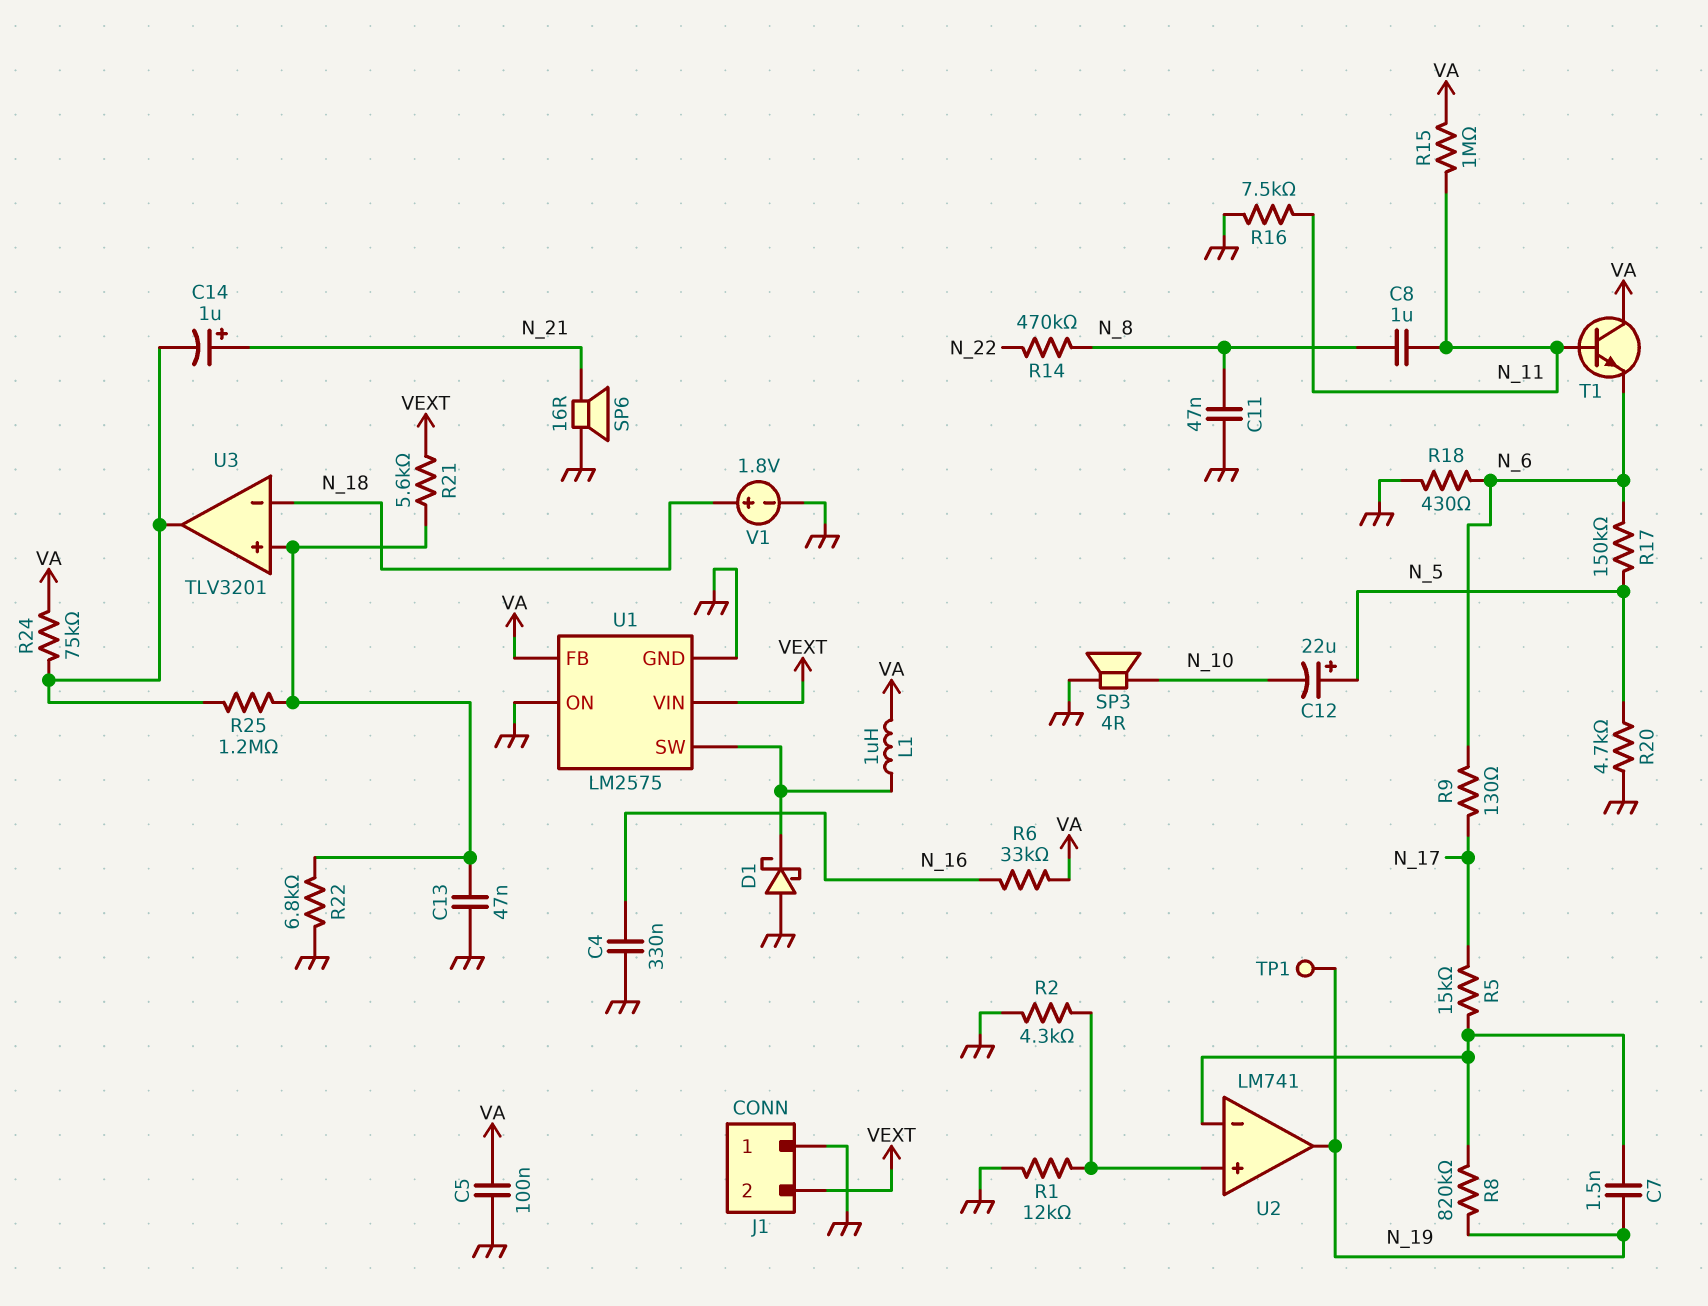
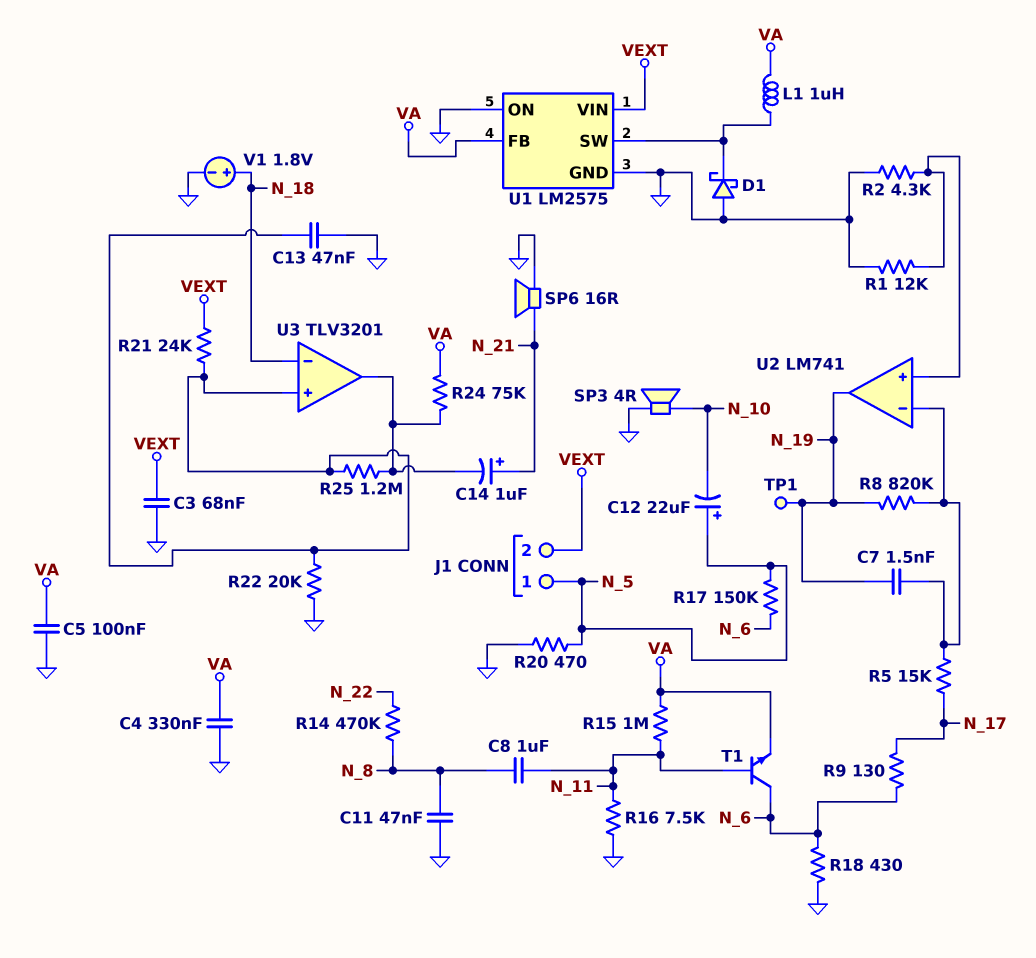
C3: none -> 68nF (GND, VEXT)
C4: 330nF (GND, N_16) -> 330nF (GND, VA)
J1 pin 1: GND -> N_5
R6: 33k (N_16, VA) -> none
R20: 4.7k (GND, N_5) -> 470 (GND, N_5)
R21: 5.6k (U3/in+, VEXT) -> 24k (U3/in+, VEXT)
R22: 6.8k (GND, U3/in+) -> 20k (GND, U3/in+)
T1: NPN (B N_11, C VA, E N_6) -> NPN (B N_11, C N_6, E VA)

